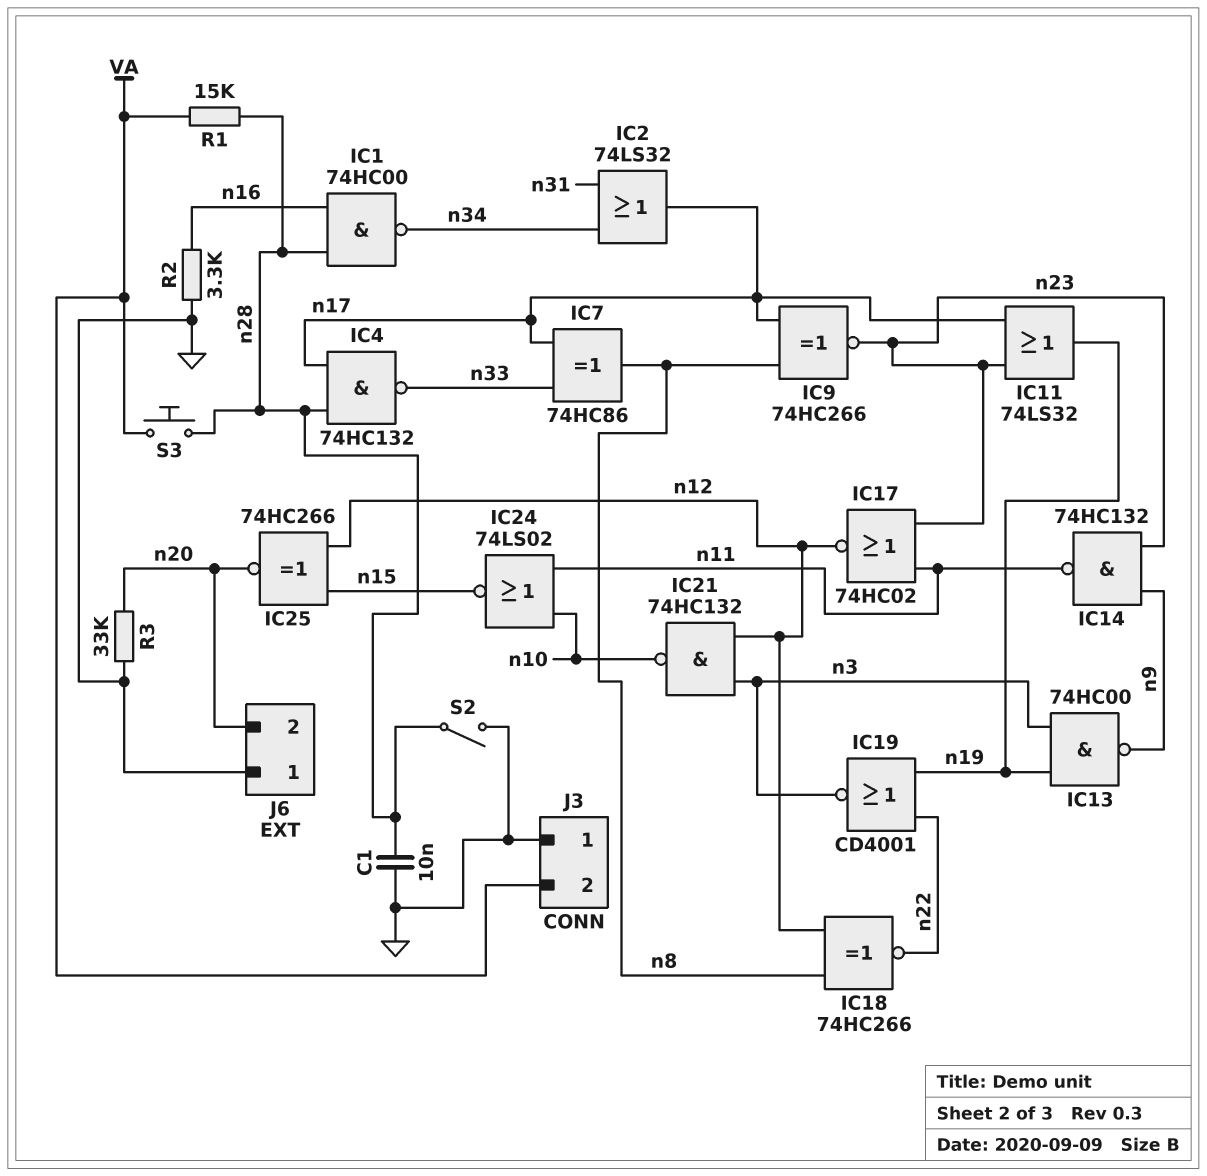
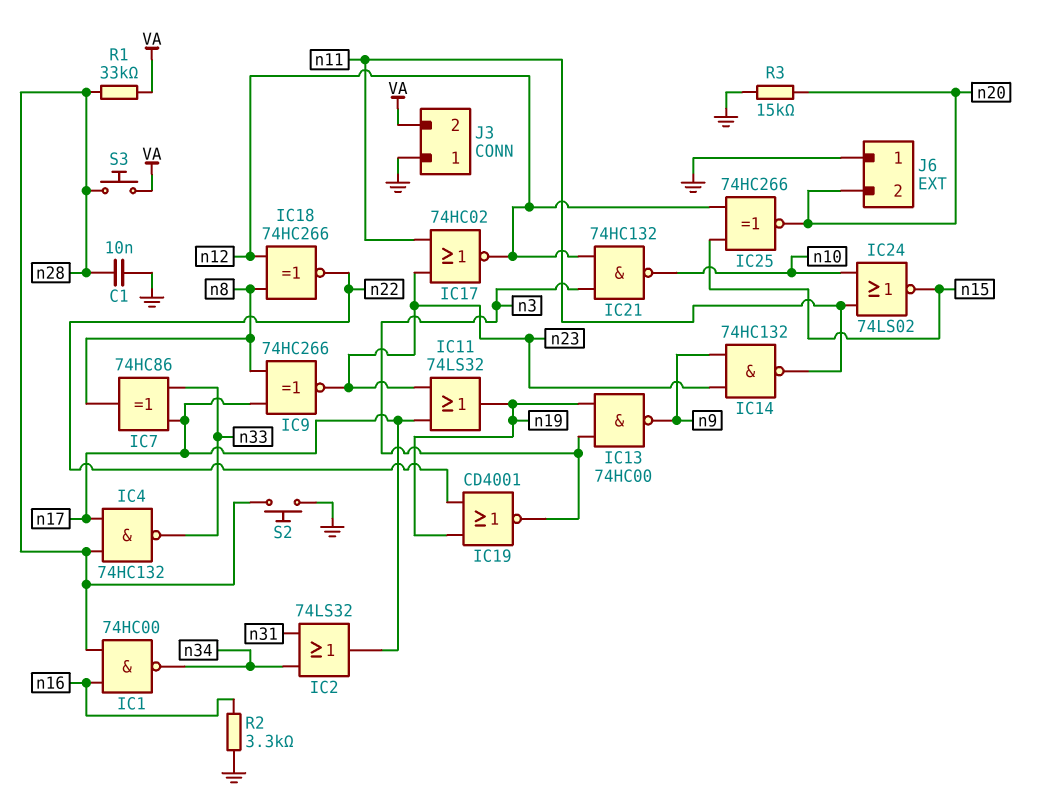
R1: 15k (VA, n28) -> 33k (VA, n28)
R3: 33k (GND, n20) -> 15k (GND, n20)
S2: switch (GND, n28) -> button (GND, n28)

